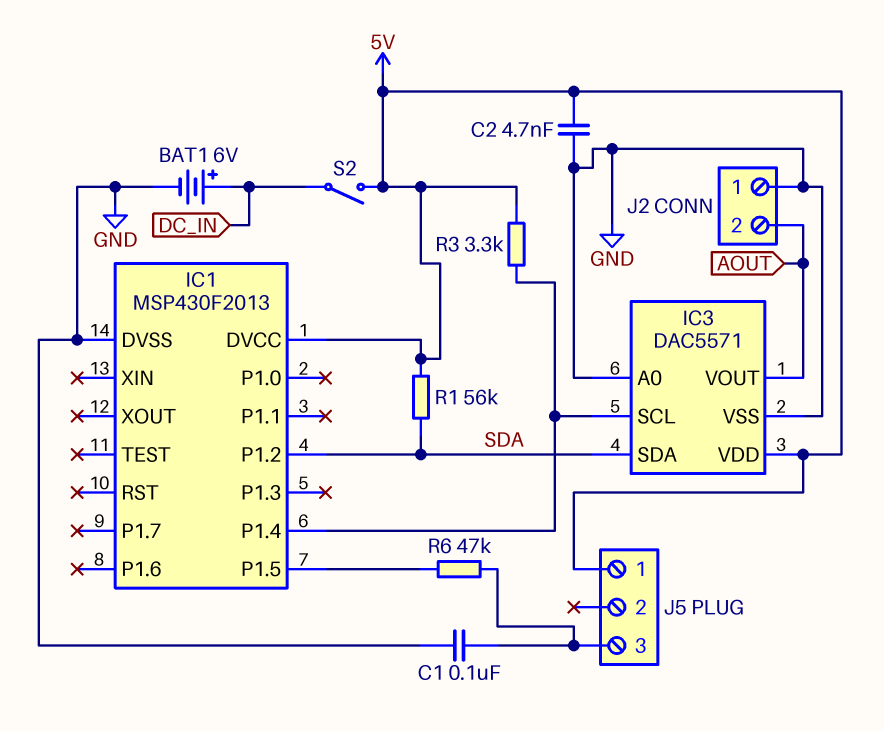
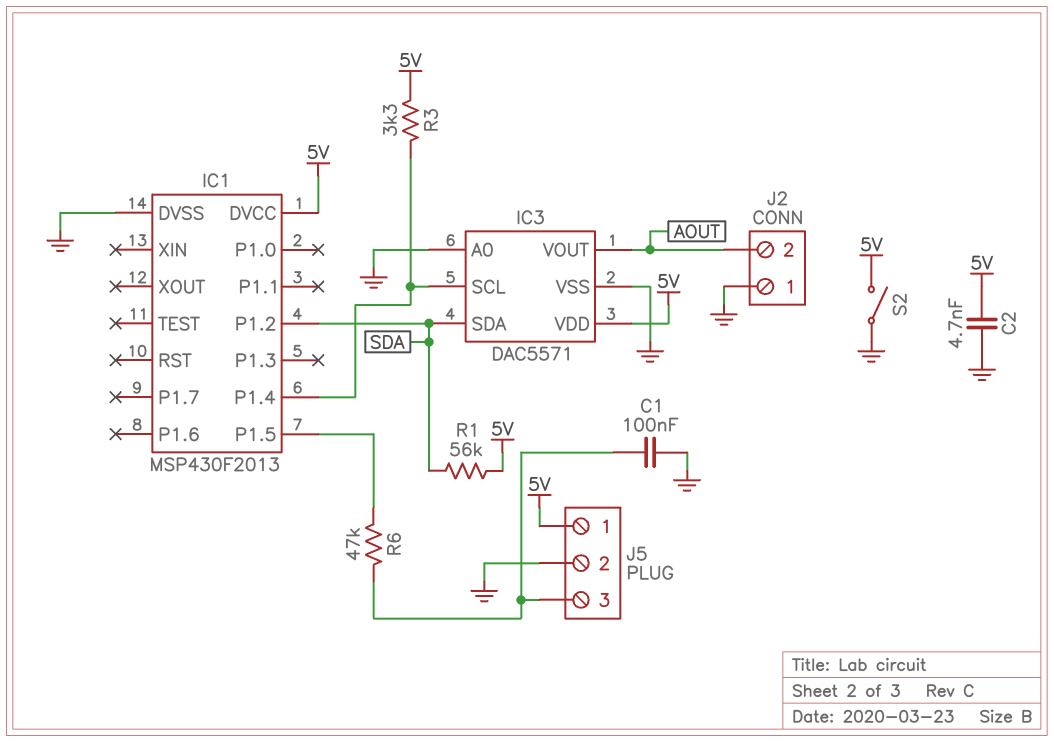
BAT1: 6V (plus DC_IN, minus GND) -> none
J5 pin 2: none -> GND
S2: switch (5V, DC_IN) -> switch (5V, GND)

